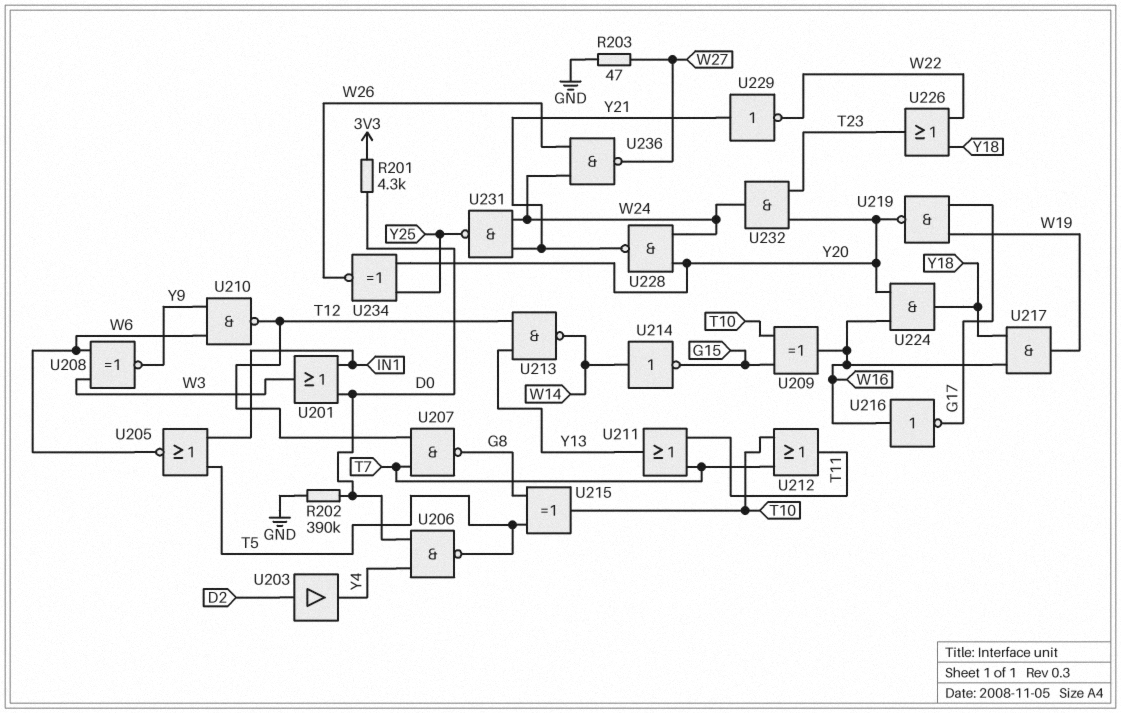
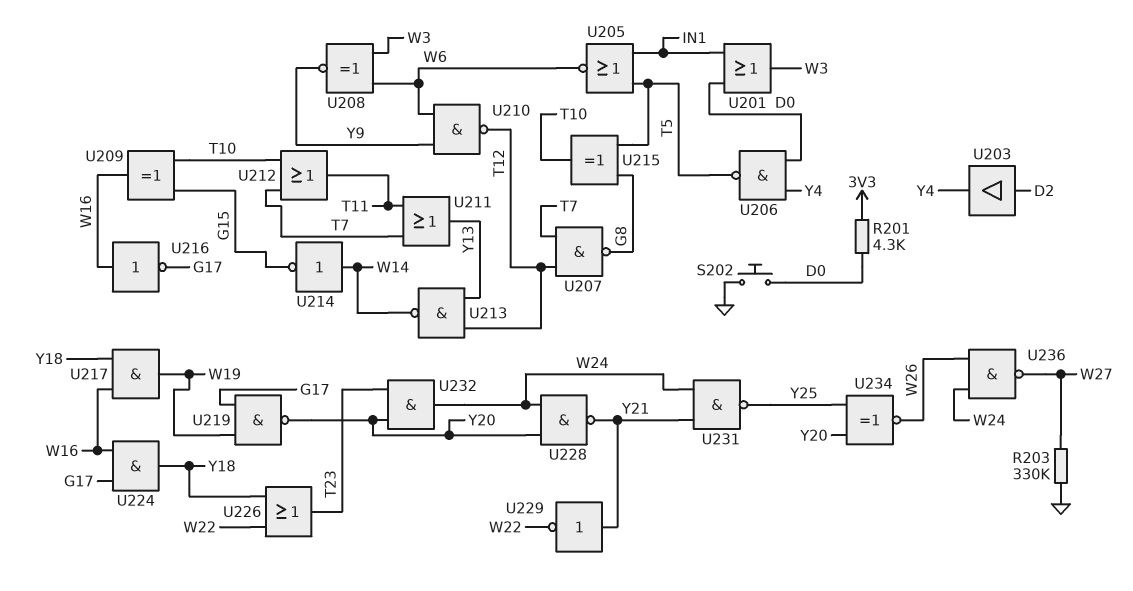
R202: 390k (D0, GND) -> none
R203: 47 (GND, W27) -> 330k (GND, W27)
S202: none -> button (D0, GND)
U224: AND (in W16, in Y20, out Y18) -> AND (in G17, in W16, out Y18)

